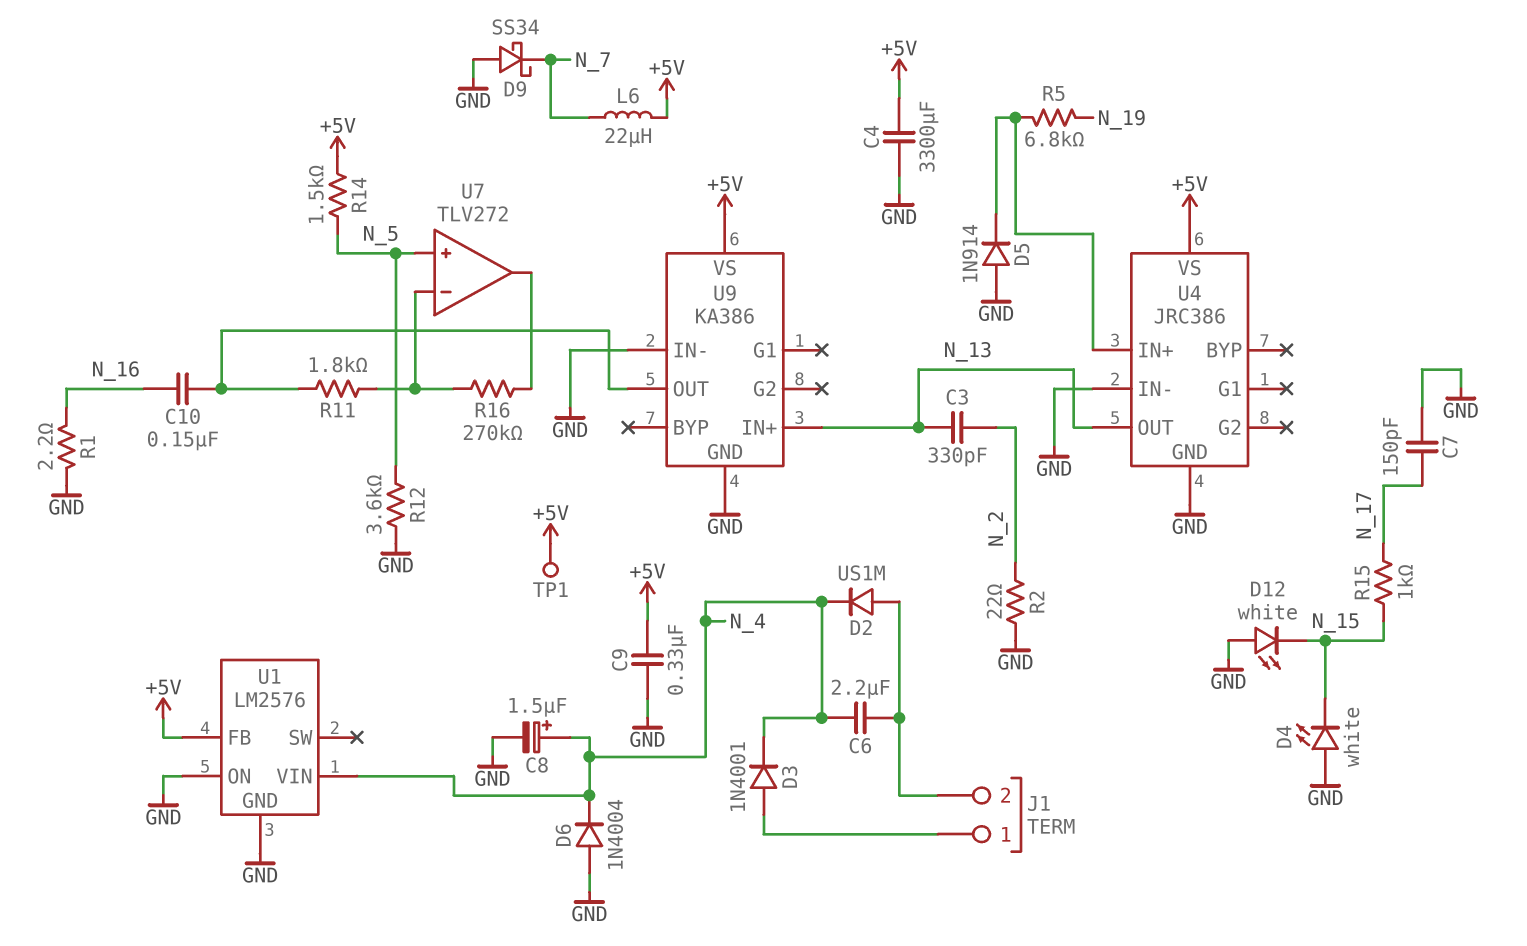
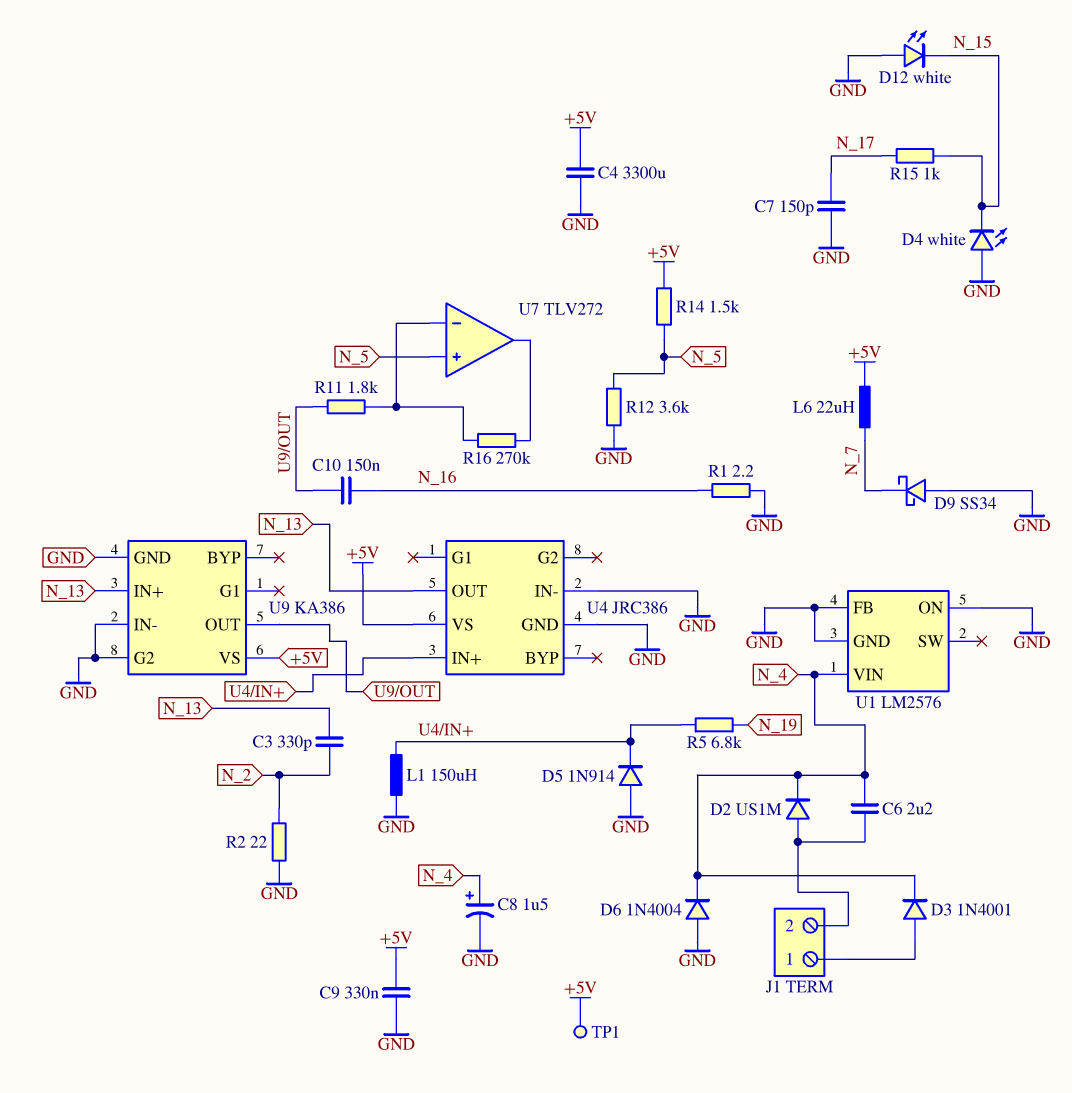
L1: none -> 150uH (GND, U4/IN+)
U1 pin FB: +5V -> GND
U9 pin G2: none -> GND

